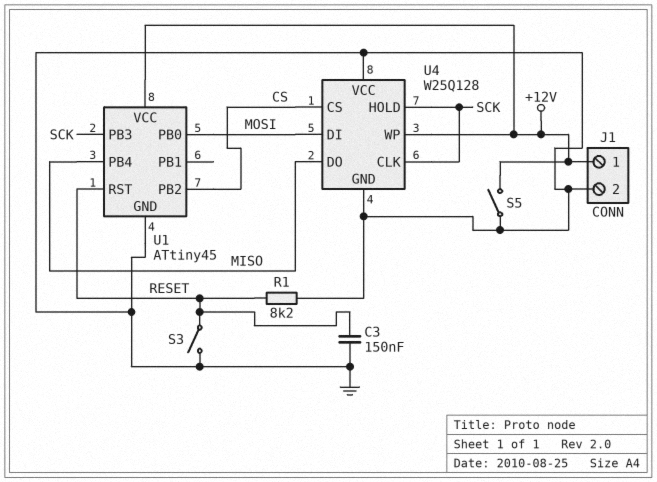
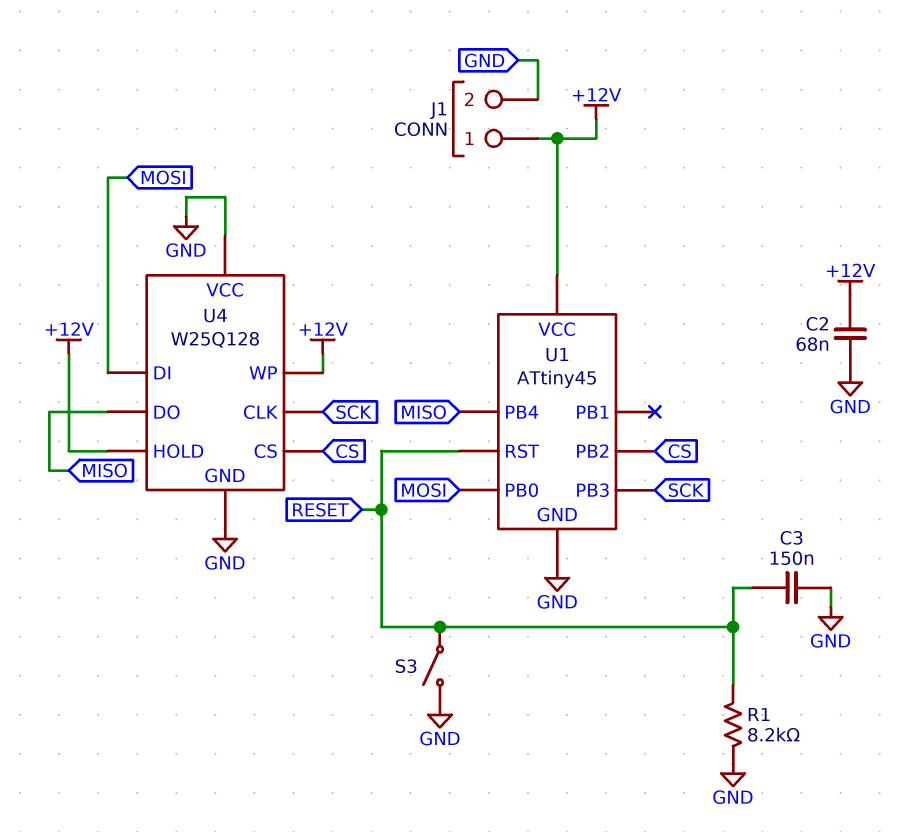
C2: none -> 68nF (+12V, GND)
S5: switch (+12V, GND) -> none
U4 pin HOLD: SCK -> +12V

